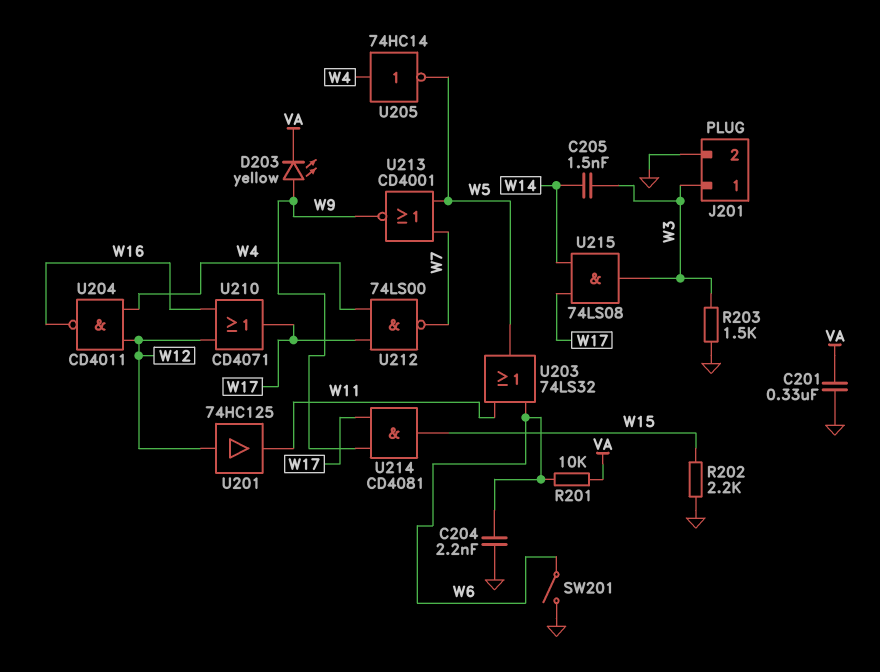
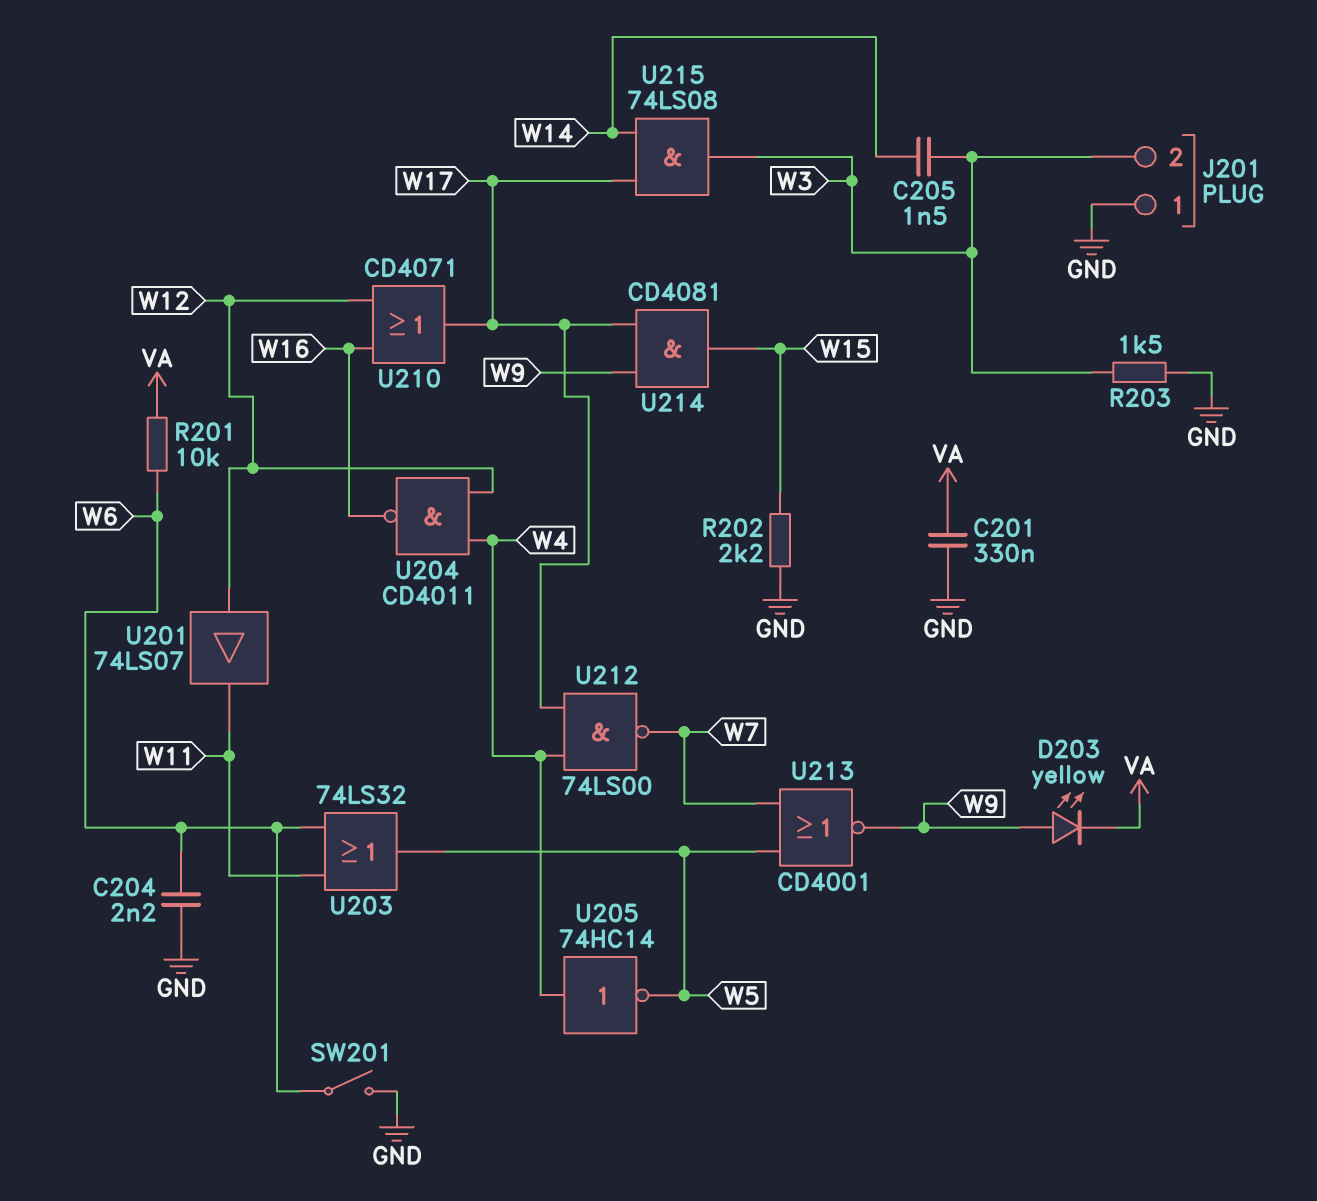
J201 pin 1: W3 -> GND
J201 pin 2: GND -> W3
U201: buffer 74HC125 (in W12, out W11) -> buffer 74LS07 (in W12, out W11)

